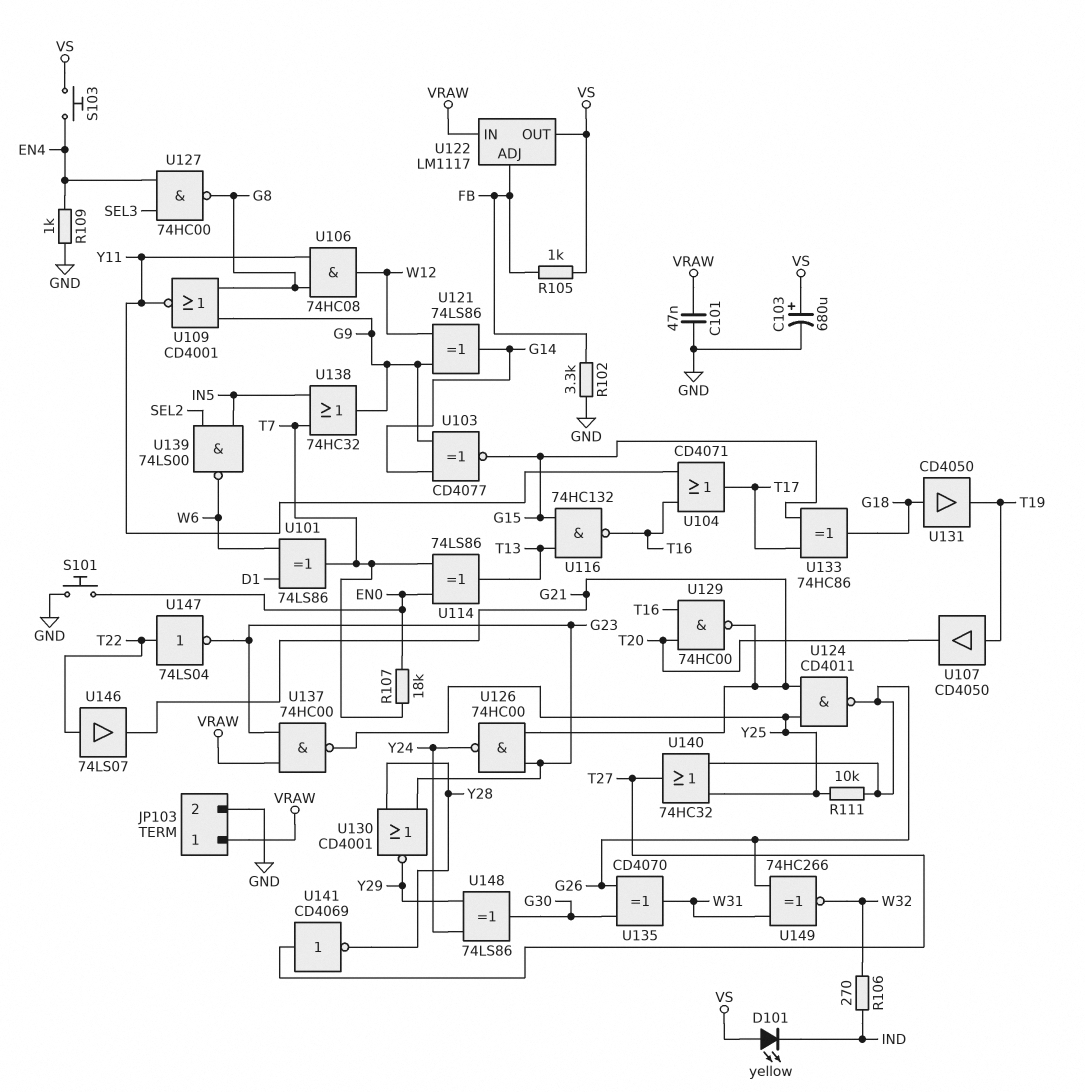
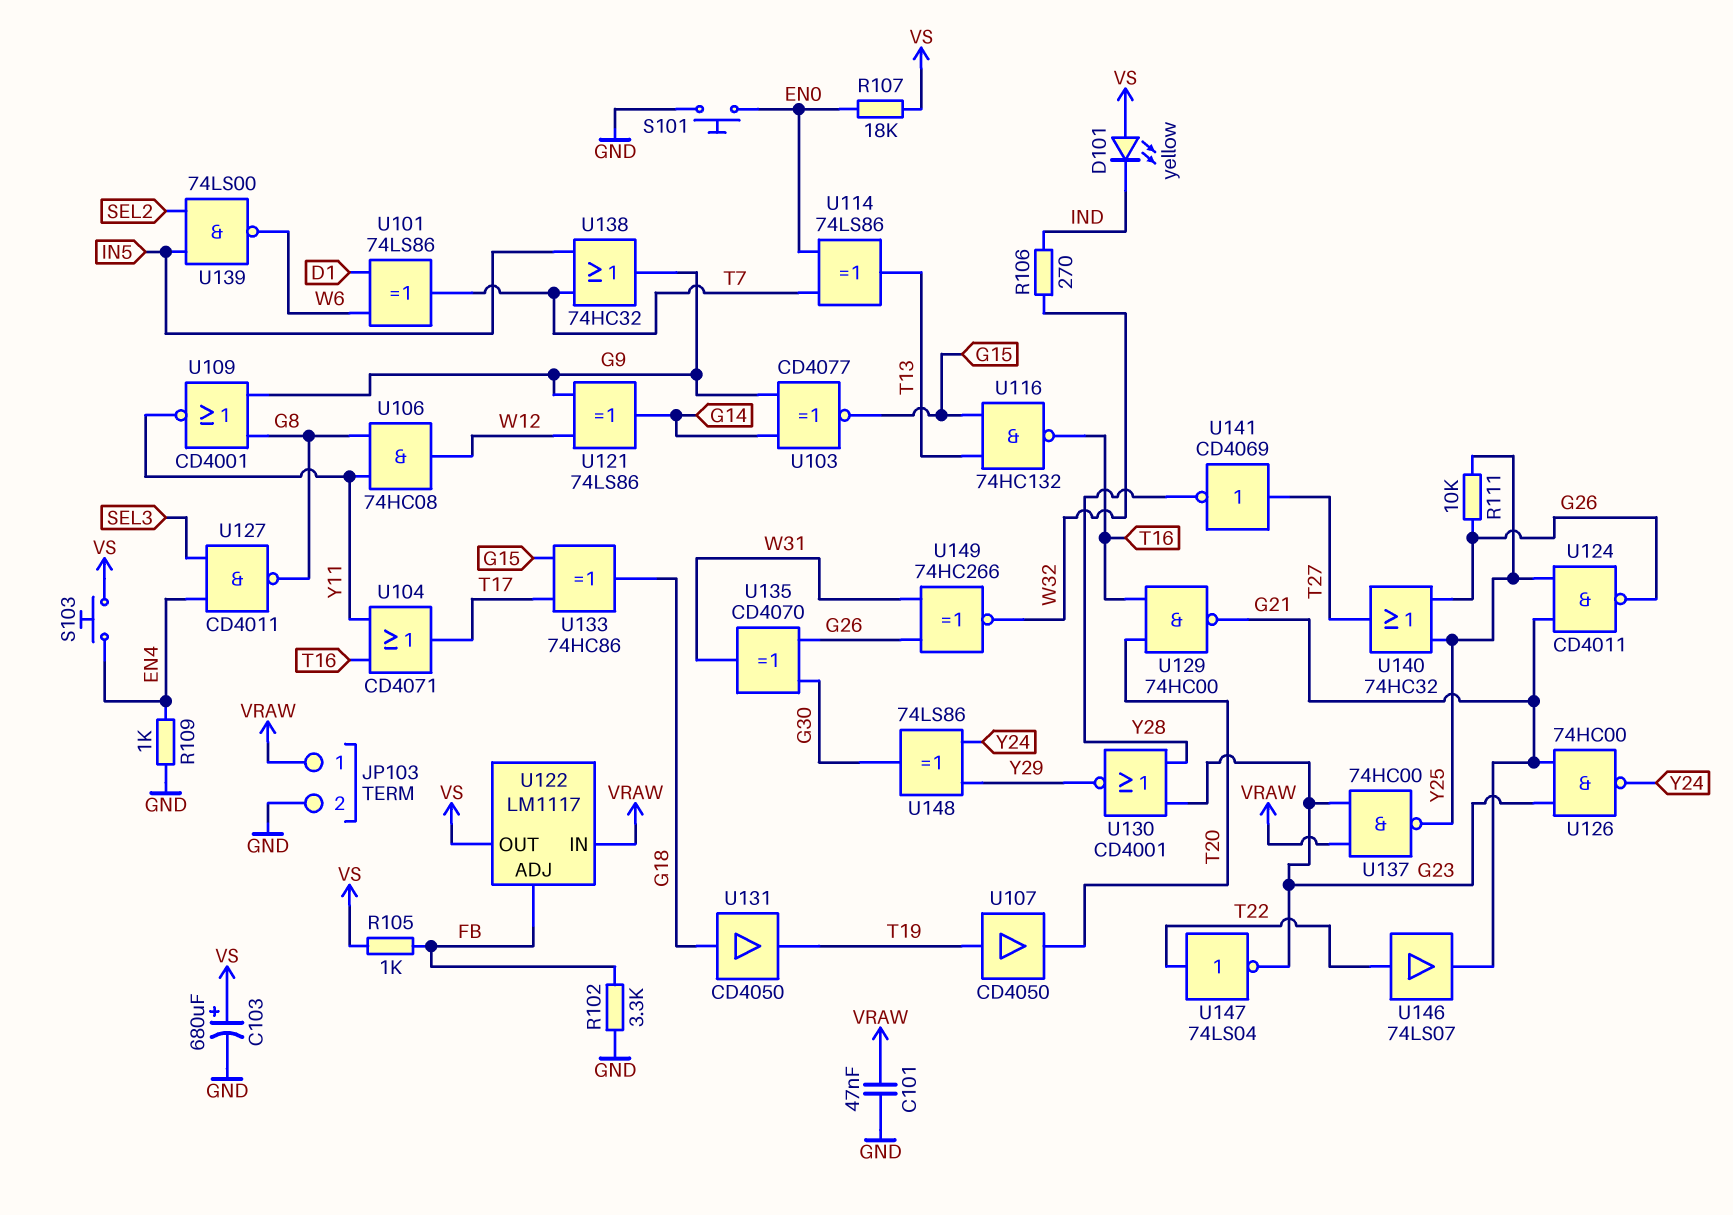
R107: 18k (EN0, T7) -> 18k (EN0, VS)
U127: NAND 74HC00 (in EN4, in SEL3, out G8) -> NAND CD4011 (in EN4, in SEL3, out G8)

